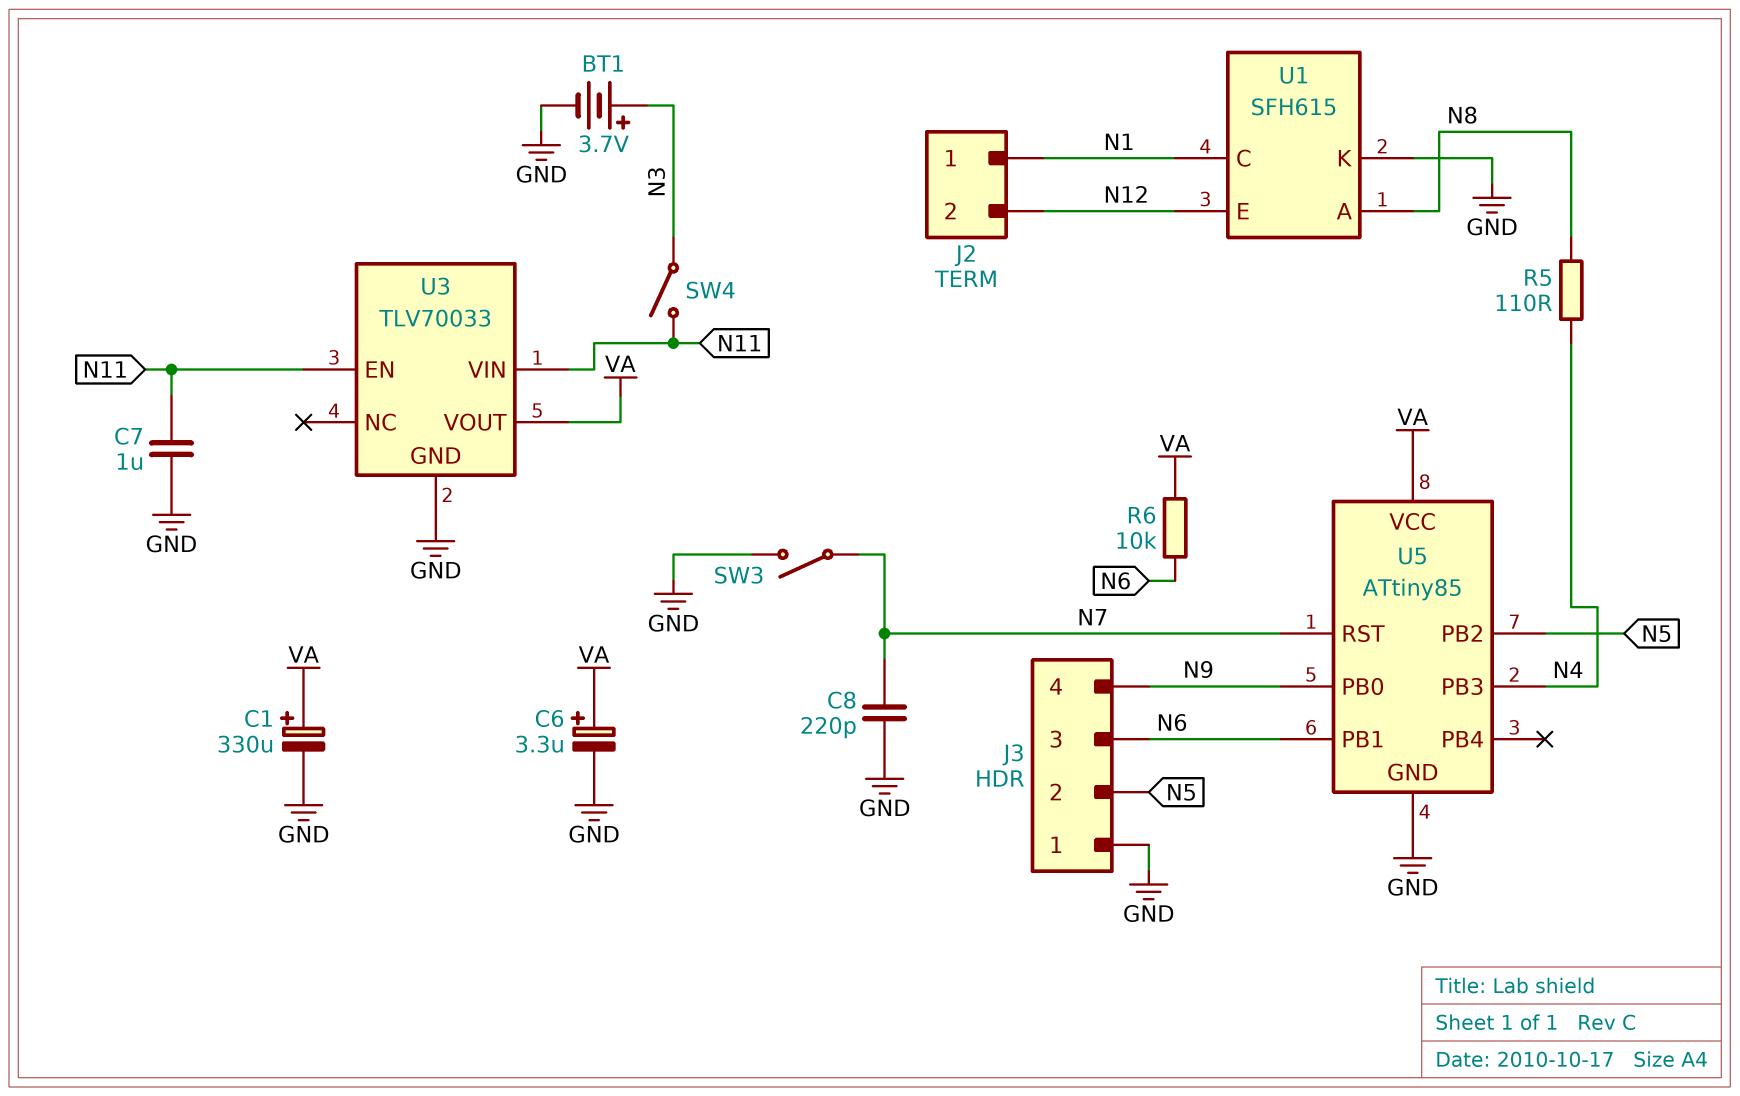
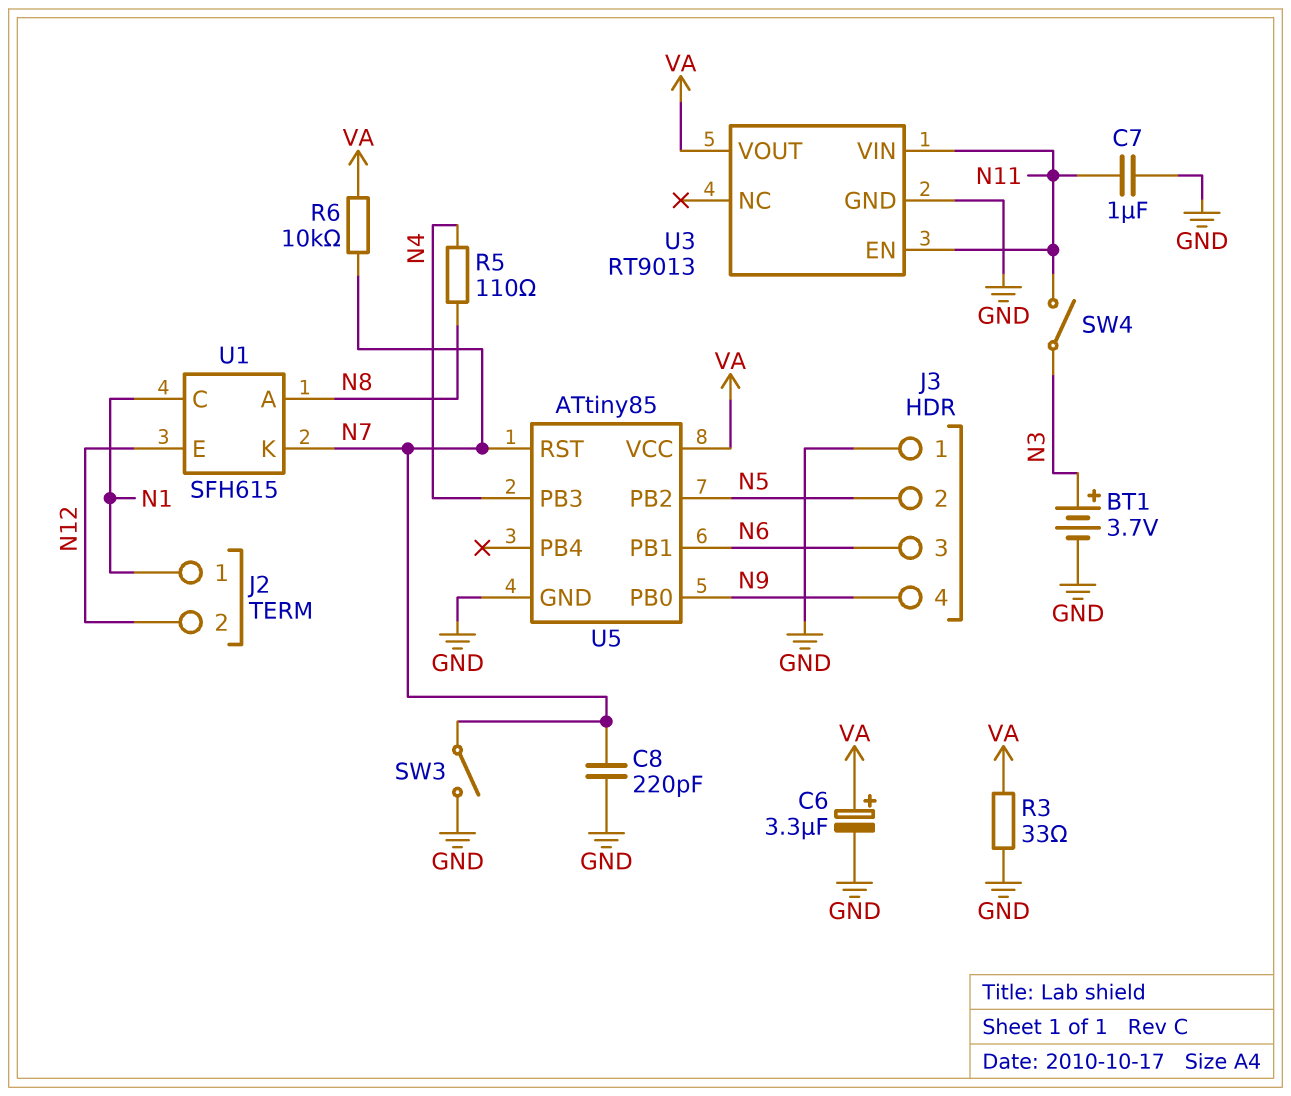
C1: 330uF (plus VA, minus GND) -> none
R3: none -> 33 (GND, VA)
R6: 10k (N6, VA) -> 10k (N7, VA)
U1 pin K: GND -> N7
U3: TLV70033 -> RT9013

